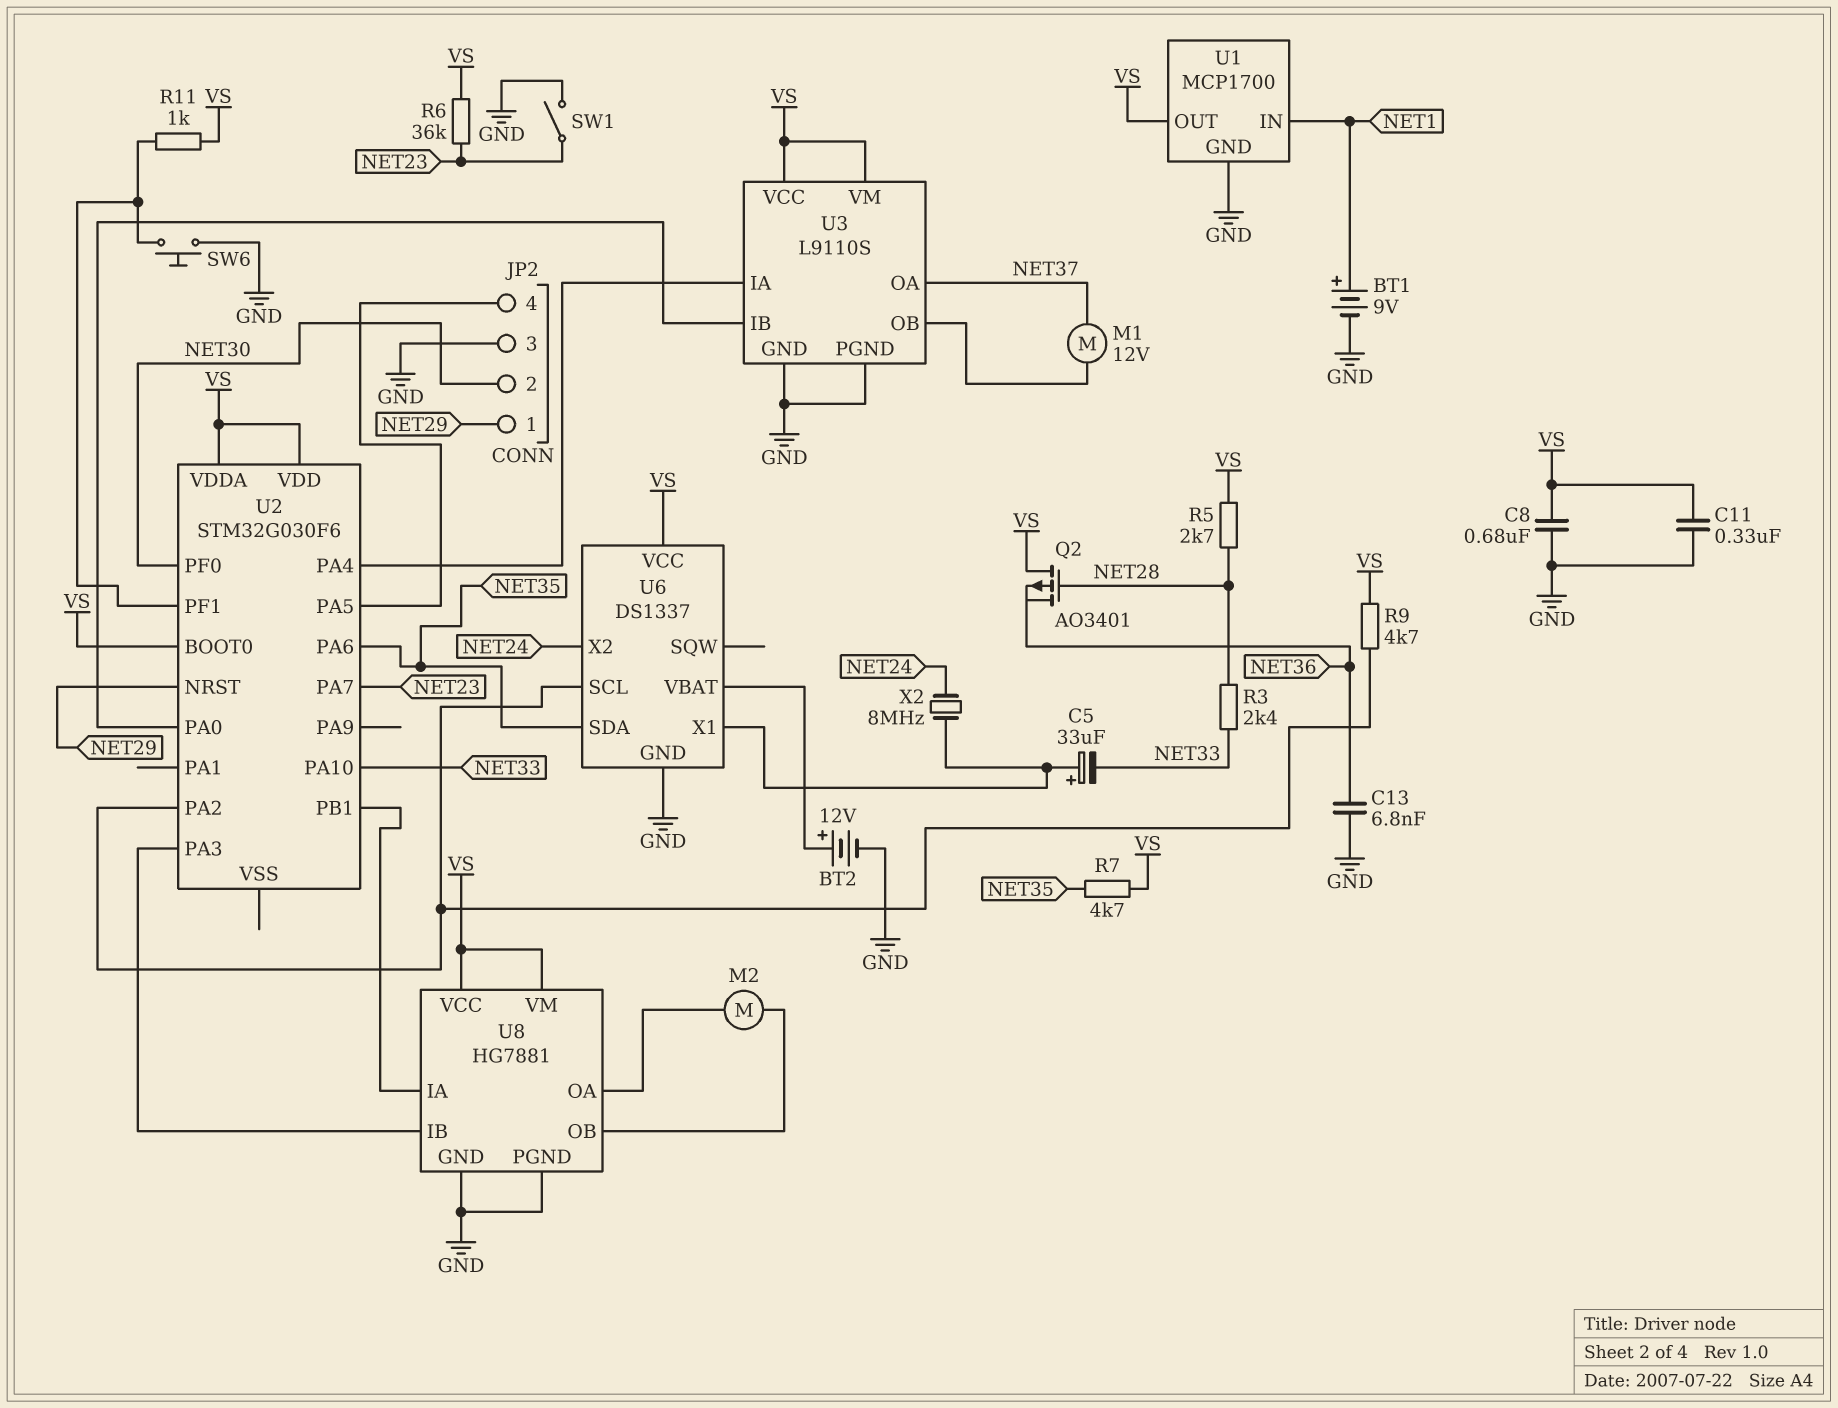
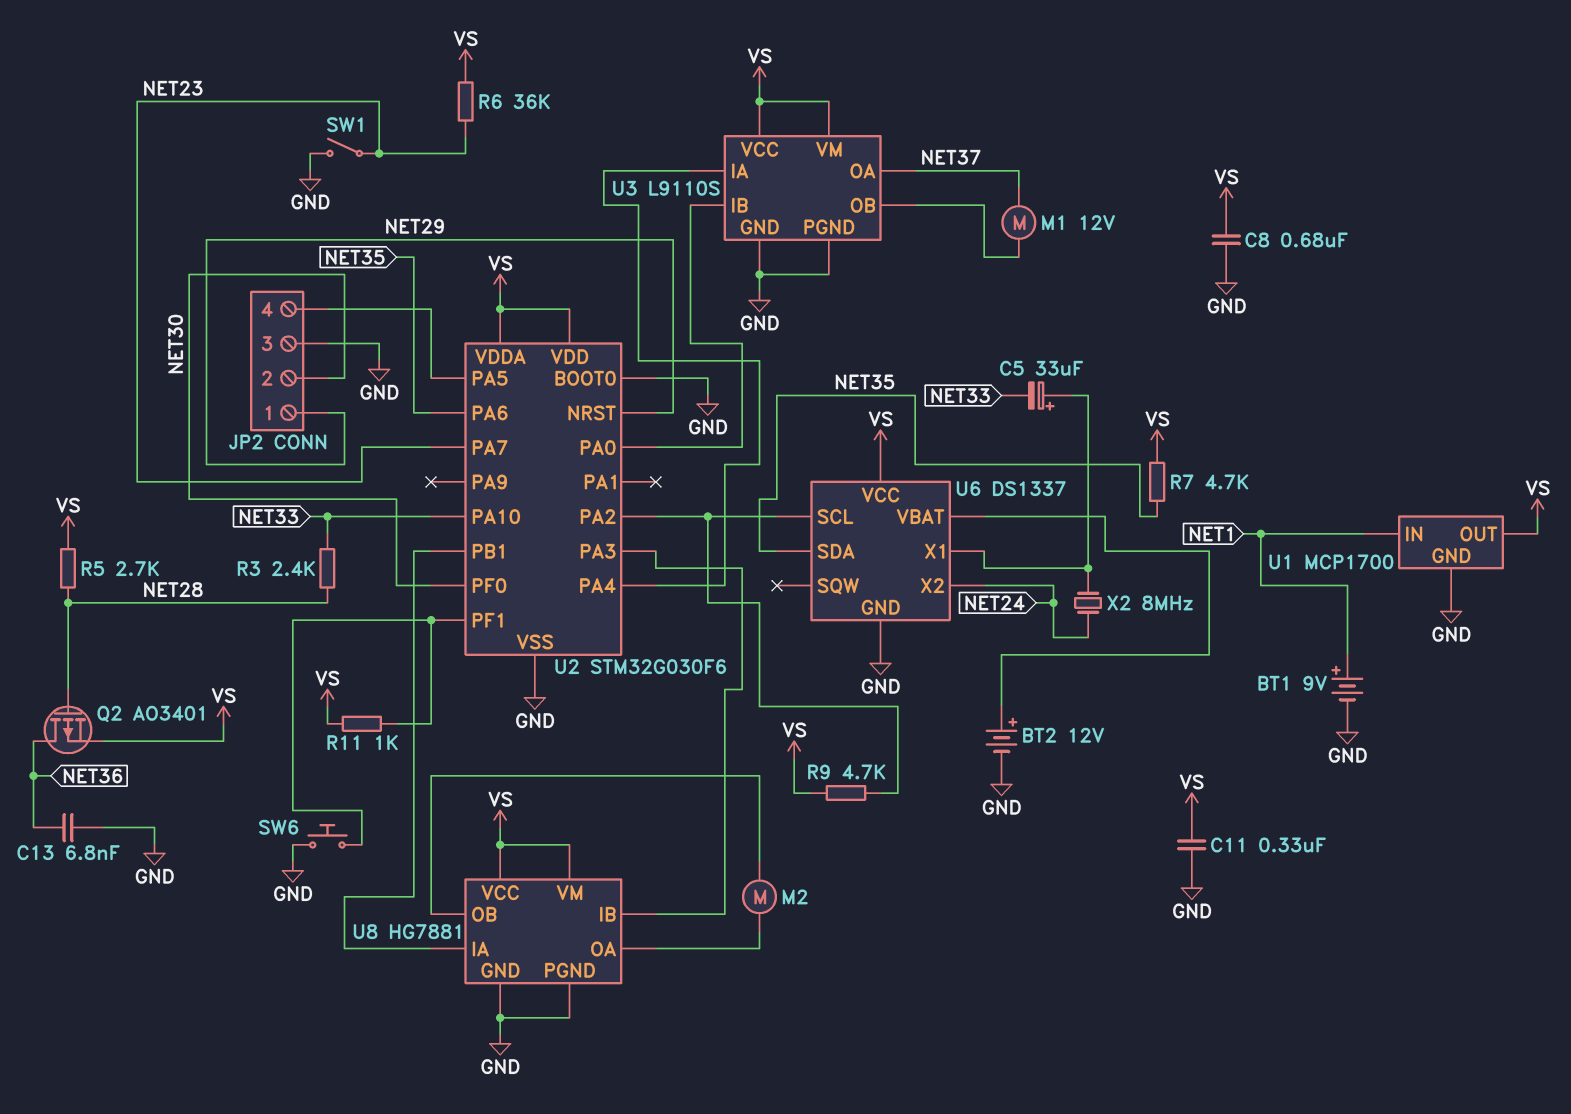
Q2: PMOS AO3401 (G NET28, D VS, S NET36) -> PMOS AO3401 (G NET28, D NET36, S VS)
U2 pin BOOT0: VS -> GND
U2 pin VSS: none -> GND

